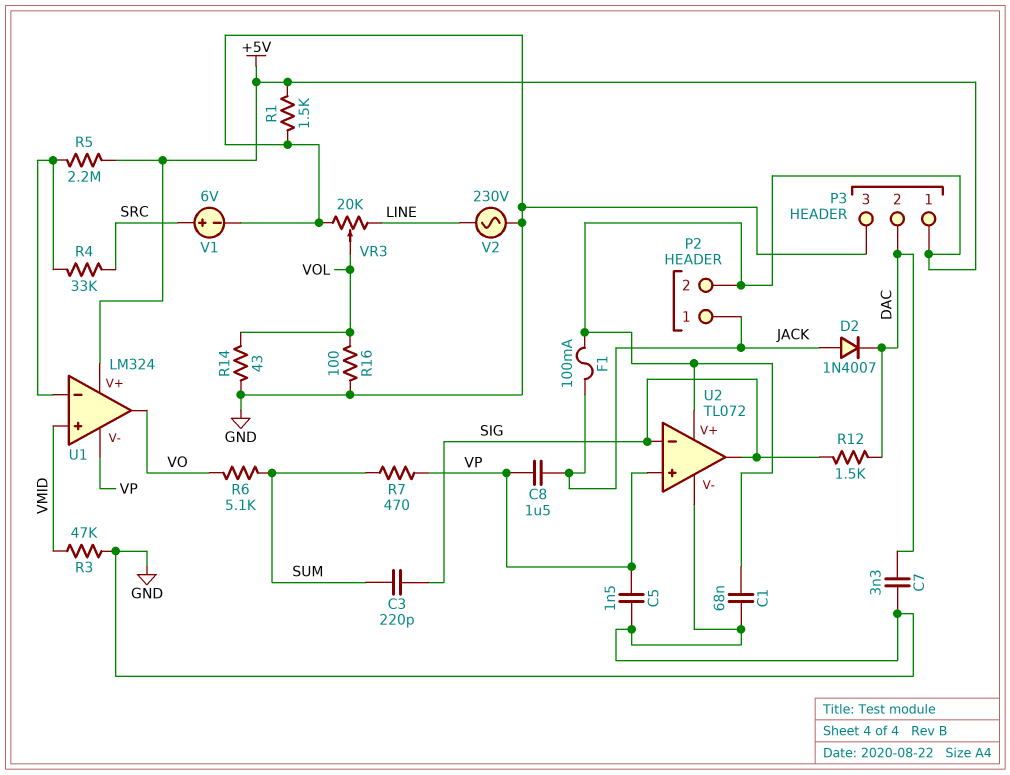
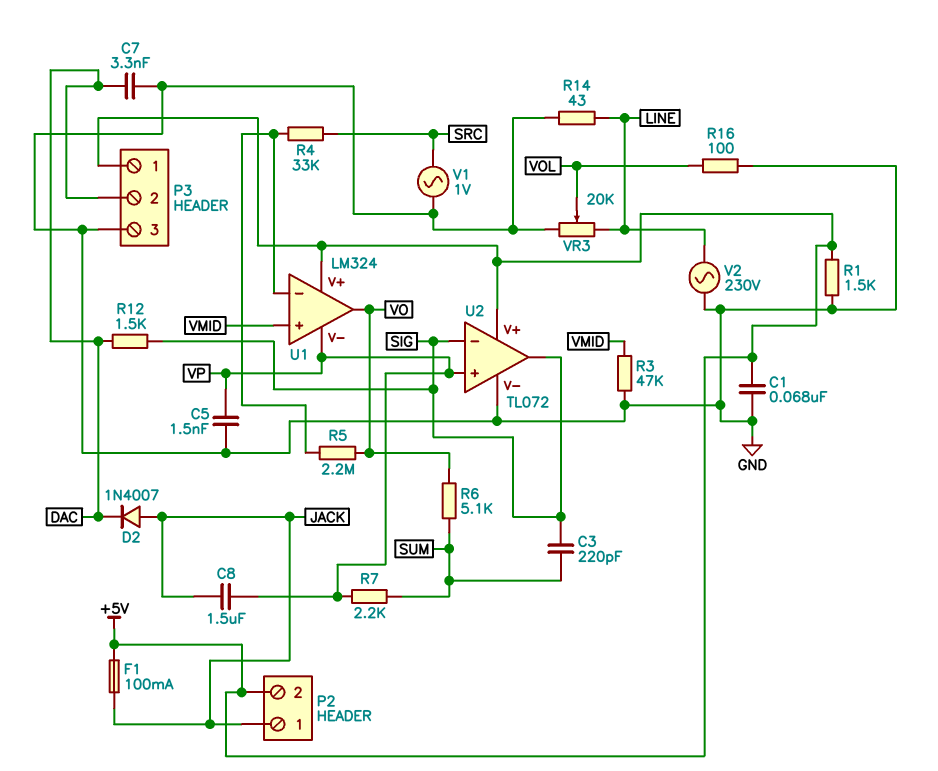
R5: 2.2M (+5V, U1/in-) -> 2.2M (U1/in-, VO)
R7: 470 (SUM, VP) -> 2.2k (SUM, VP)
R14: 43 (GND, VOL) -> 43 (GND, LINE)
V1: 6V (plus SRC, minus GND) -> AC 1V (GND, SRC)

